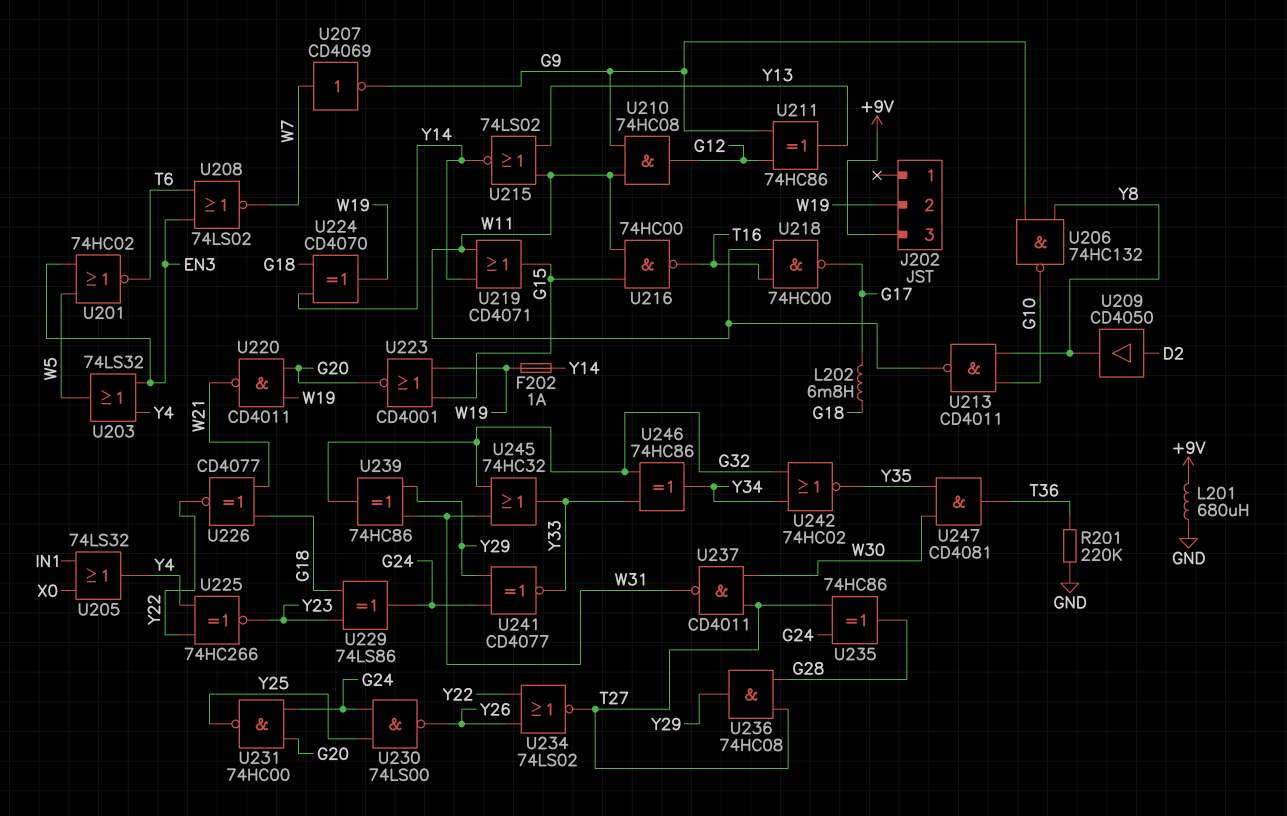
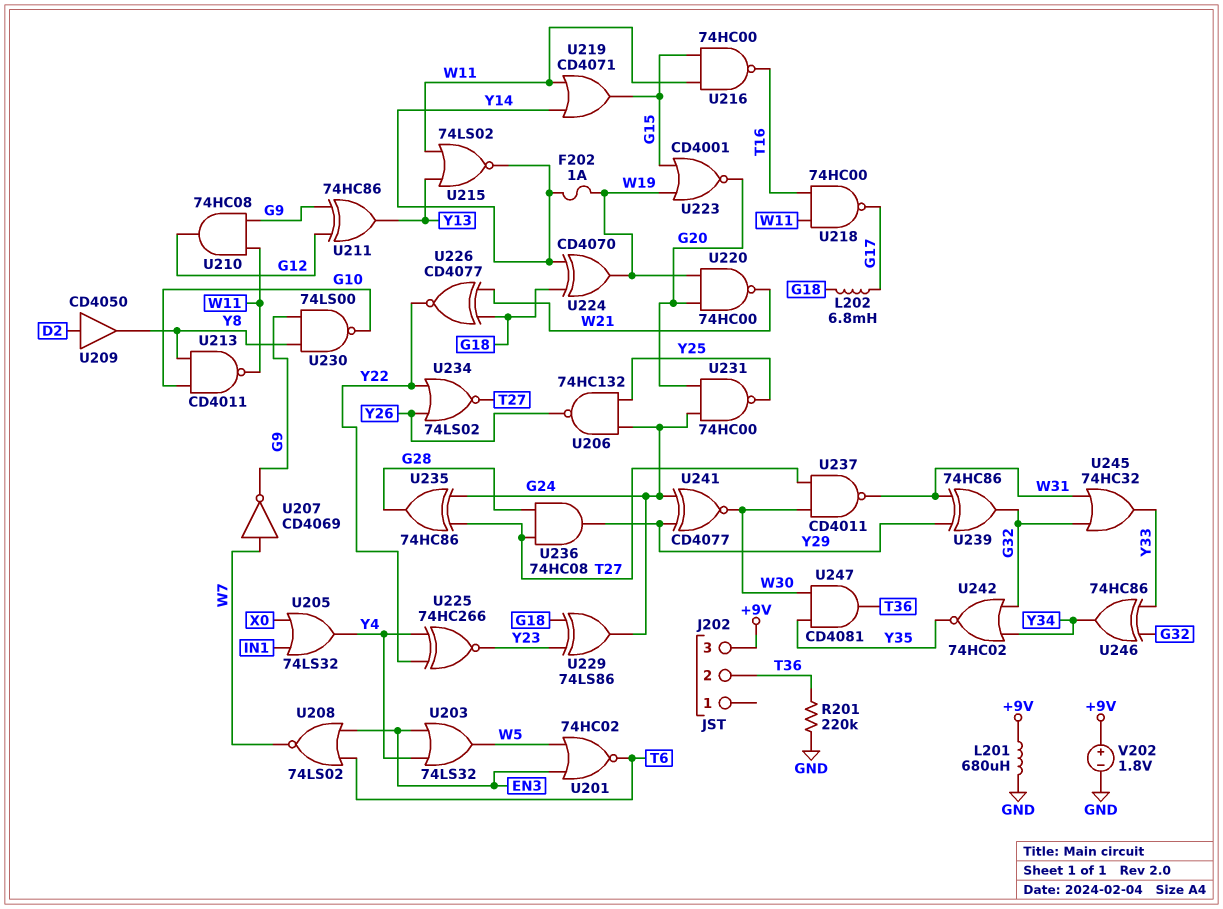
J202 pin 2: W19 -> T36
U206: NAND 74HC132 (in G9, in Y8, out G10) -> NAND 74HC132 (in G24, in Y25, out Y26)
U220: NAND CD4011 (in G20, in W19, out W21) -> NAND 74HC00 (in G20, in W19, out W21)
U230: NAND 74LS00 (in G24, in Y25, out Y26) -> NAND 74LS00 (in G9, in Y8, out G10)
U241: XNOR CD4077 (in G24, in Y29, out Y33) -> XNOR CD4077 (in G24, in Y29, out W30)
V202: none -> 1.8V (plus +9V, minus GND)

